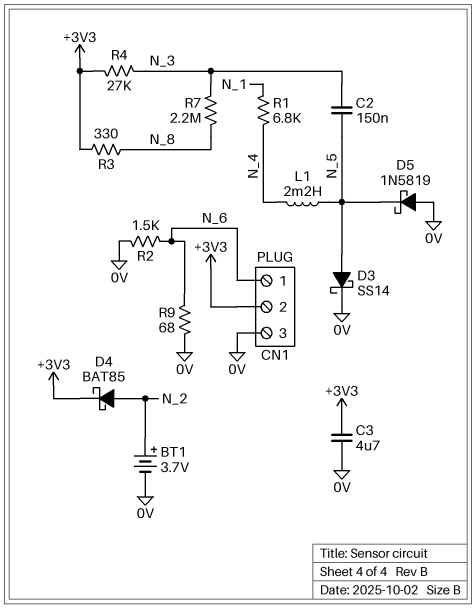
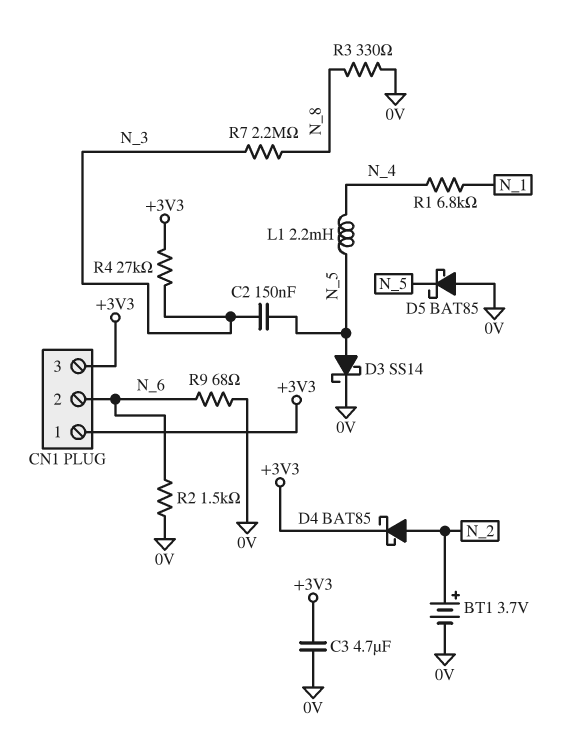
CN1 pin 1: N_6 -> +3V3
CN1 pin 2: +3V3 -> N_6
CN1 pin 3: 0V -> +3V3
D5: schottky 1N5819 (A 0V, K N_5) -> schottky BAT85 (A 0V, K N_5)
R3: 330 (+3V3, N_8) -> 330 (0V, N_8)

